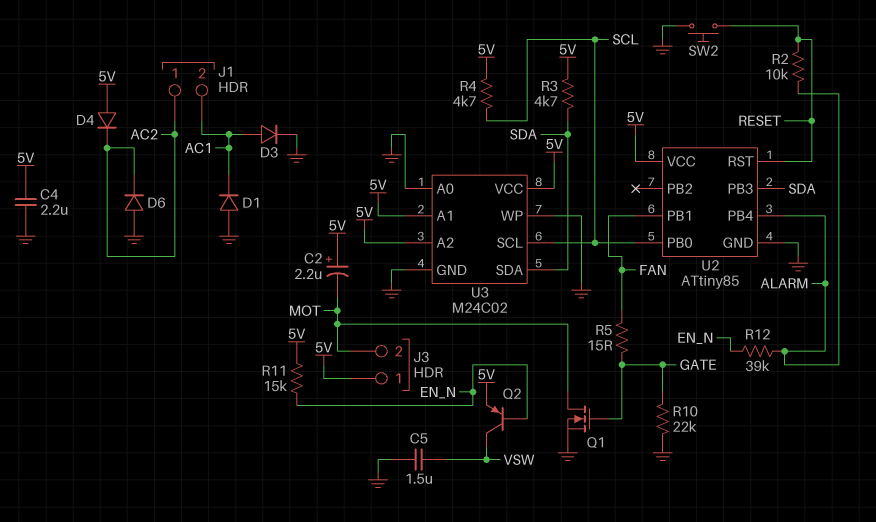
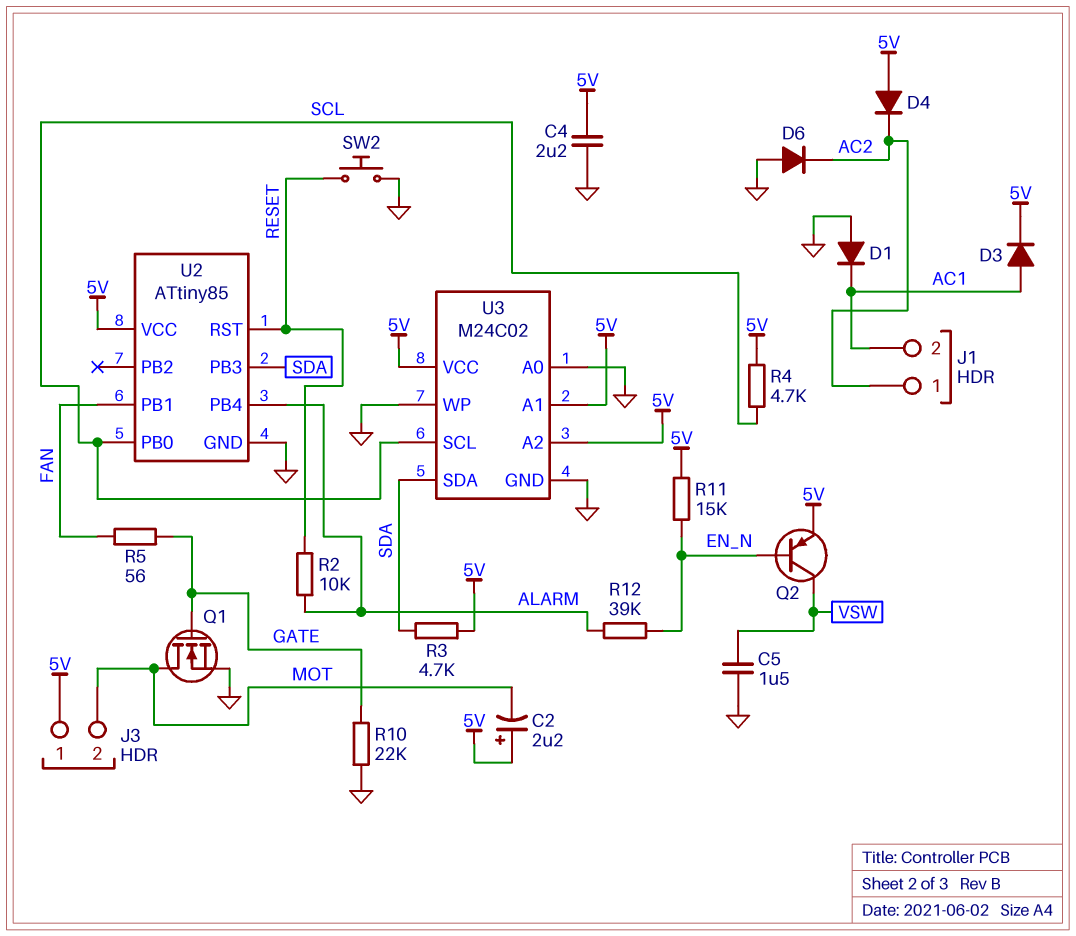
D3: diode (A AC1, K GND) -> diode (A AC1, K 5V)
R5: 15 (FAN, GATE) -> 56 (FAN, GATE)

